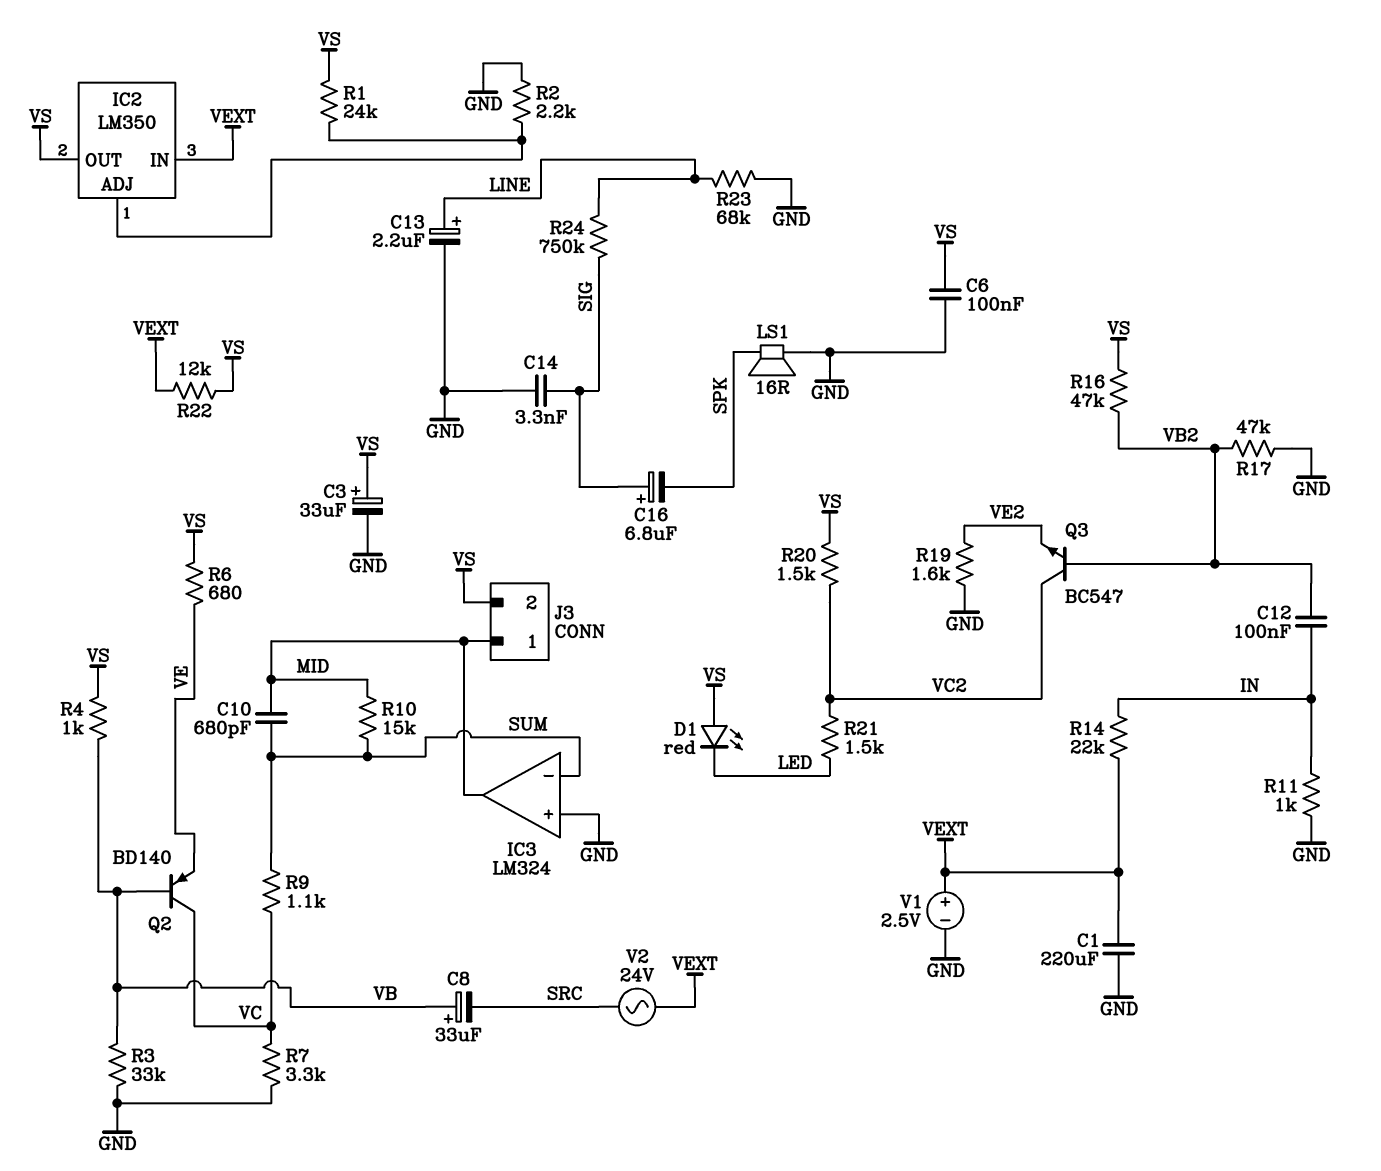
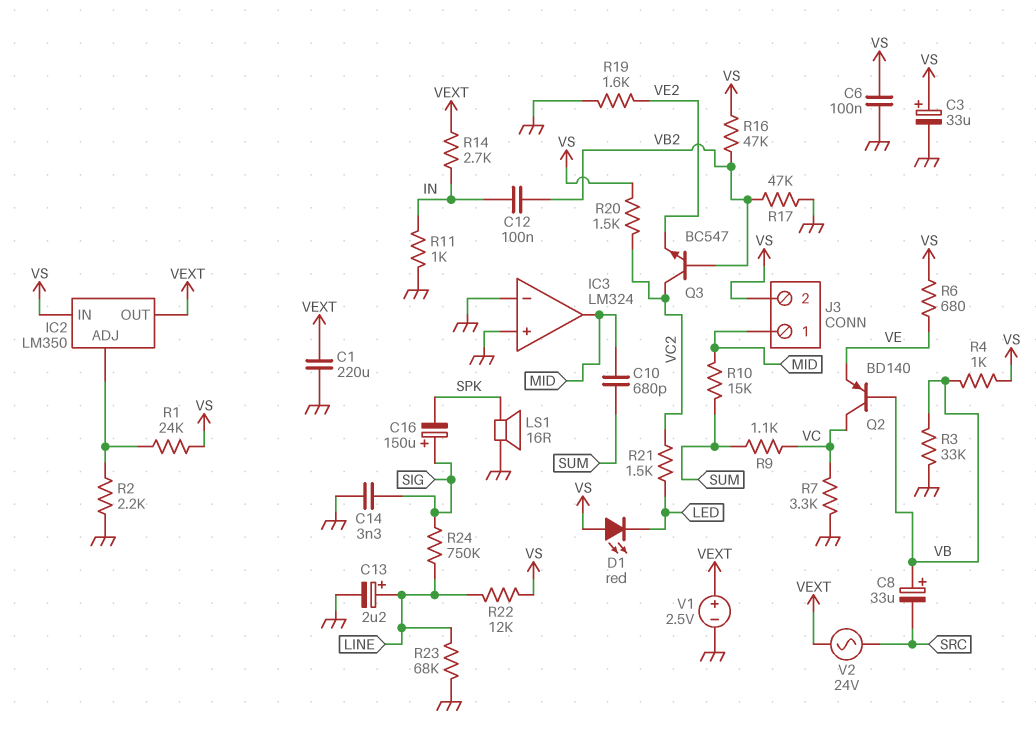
C16: 6.8uF (plus SIG, minus SPK) -> 150uF (plus SIG, minus SPK)
IC2 pin IN: VEXT -> VS
IC2 pin OUT: VS -> VEXT
IC3 pin in-: SUM -> GND
R14: 22k (IN, VEXT) -> 2.7k (IN, VEXT)
R22: 12k (VEXT, VS) -> 12k (LINE, VS)

